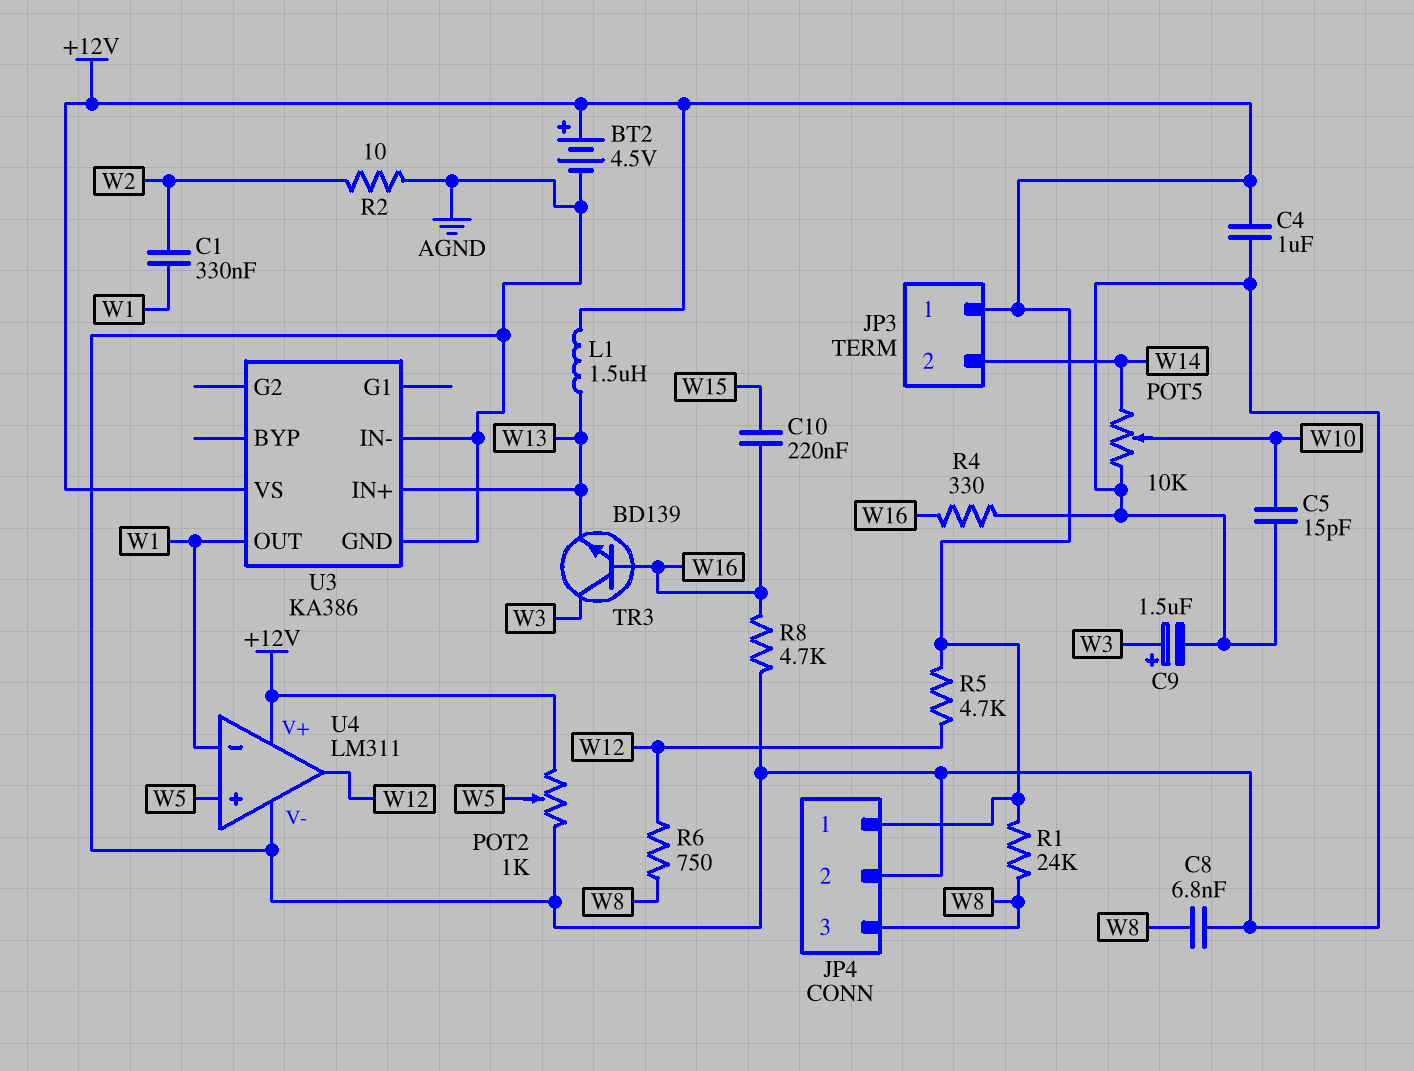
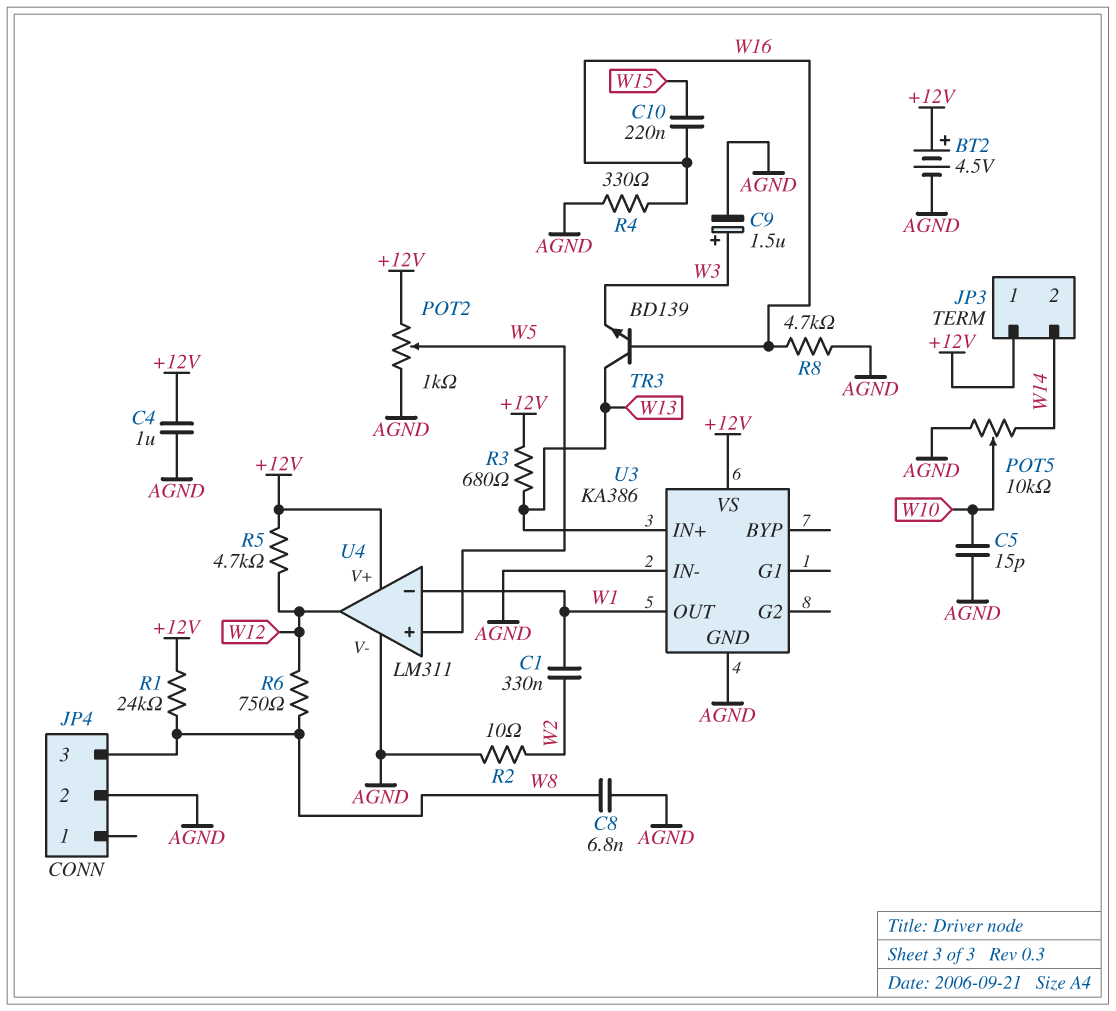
JP4 pin 1: +12V -> none
L1: 1.5uH (+12V, W13) -> none
R3: none -> 680 (+12V, W13)
TR3: NPN BD139 (B W16, C W3, E W13) -> NPN BD139 (B W16, C W13, E W3)

